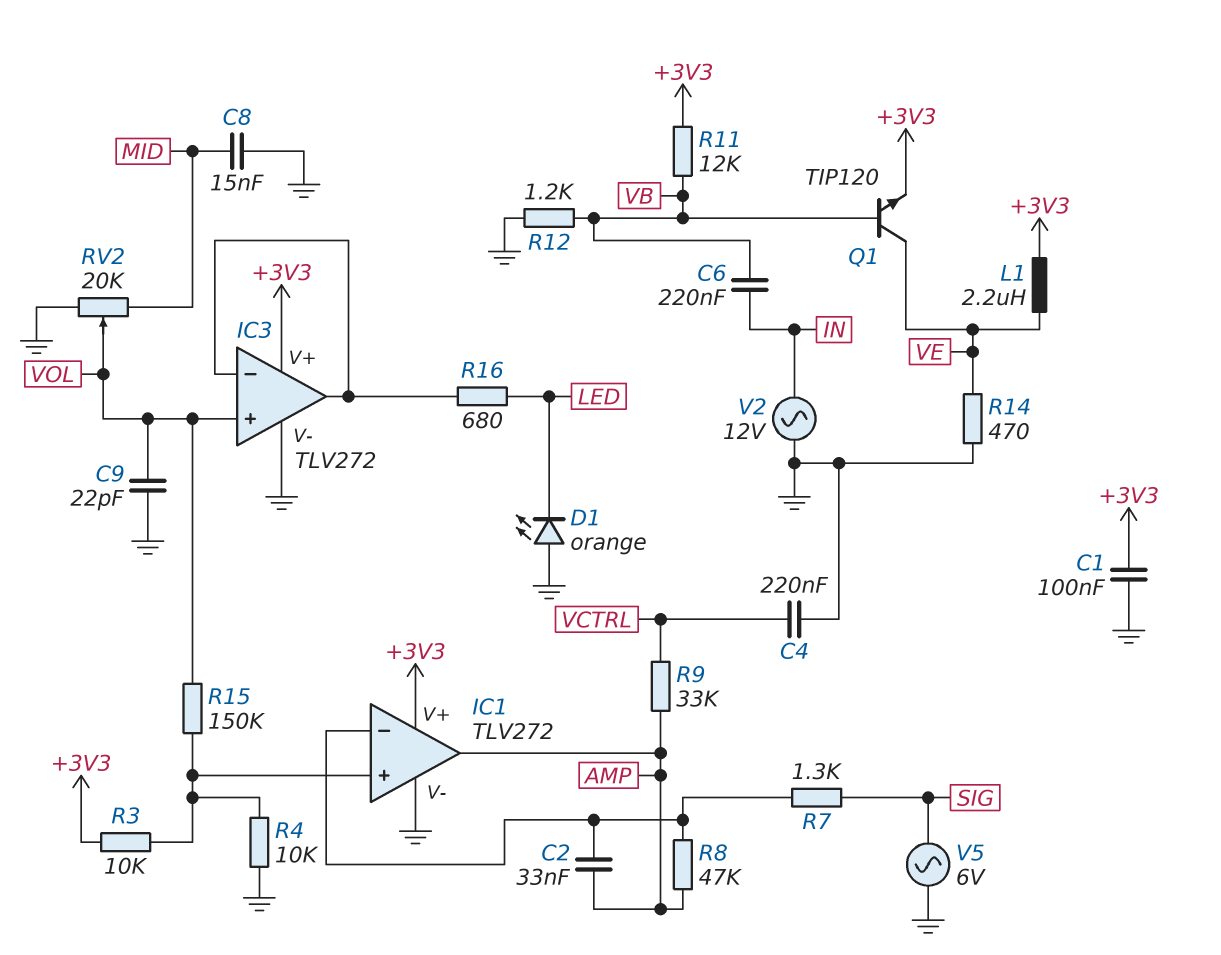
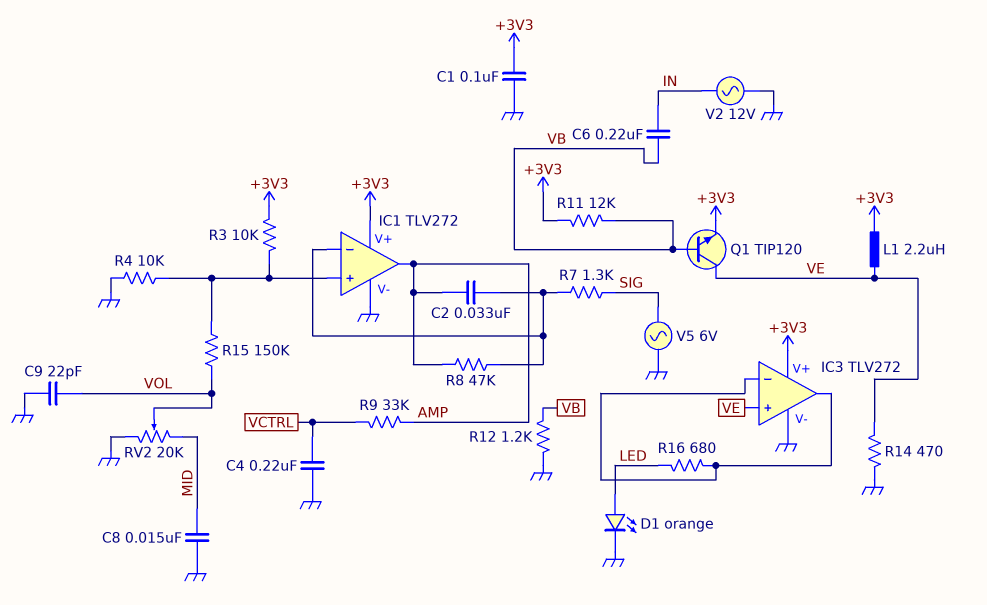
D1: LED orange (A GND, K LED) -> LED orange (A LED, K GND)
IC3 pin in+: VOL -> VE

